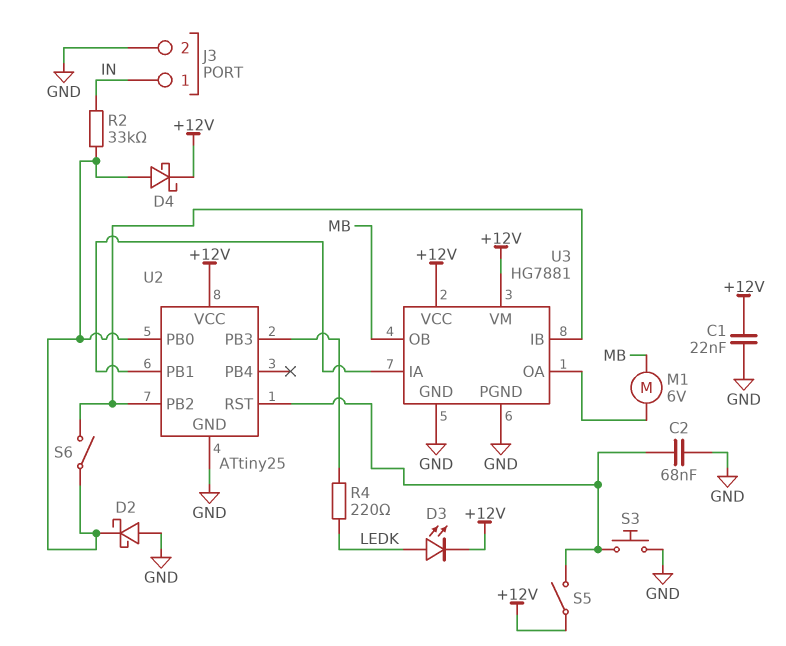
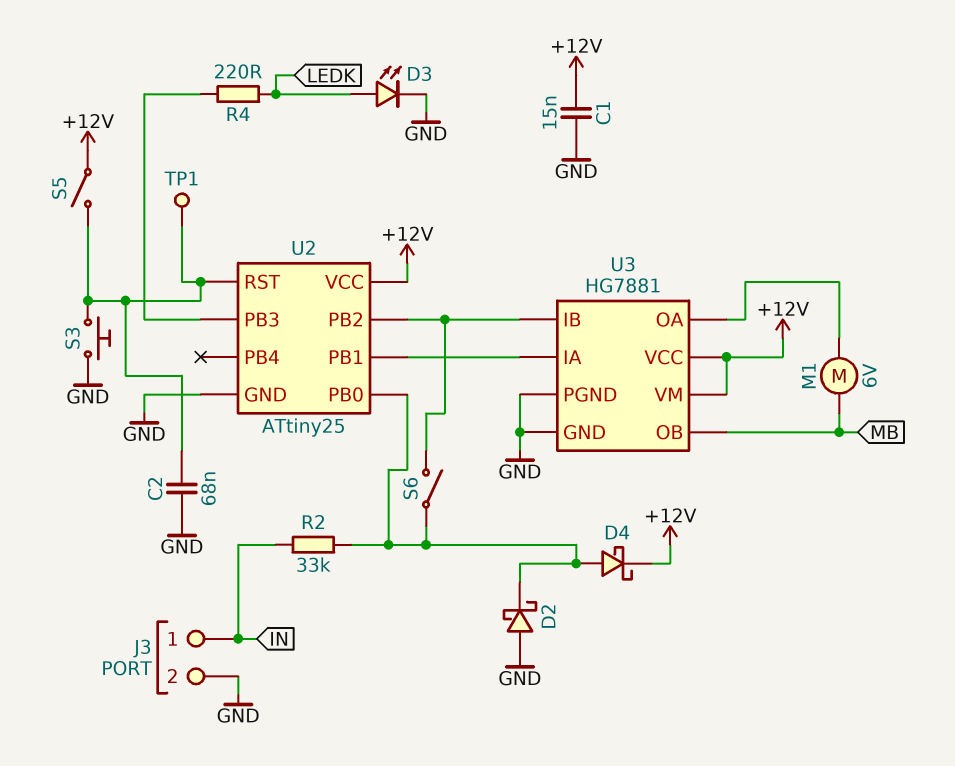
C1: 22nF (+12V, GND) -> 15nF (+12V, GND)
D3: LED (A LEDK, K +12V) -> LED (A LEDK, K GND)
TP1: none -> test point (U2/RST)

